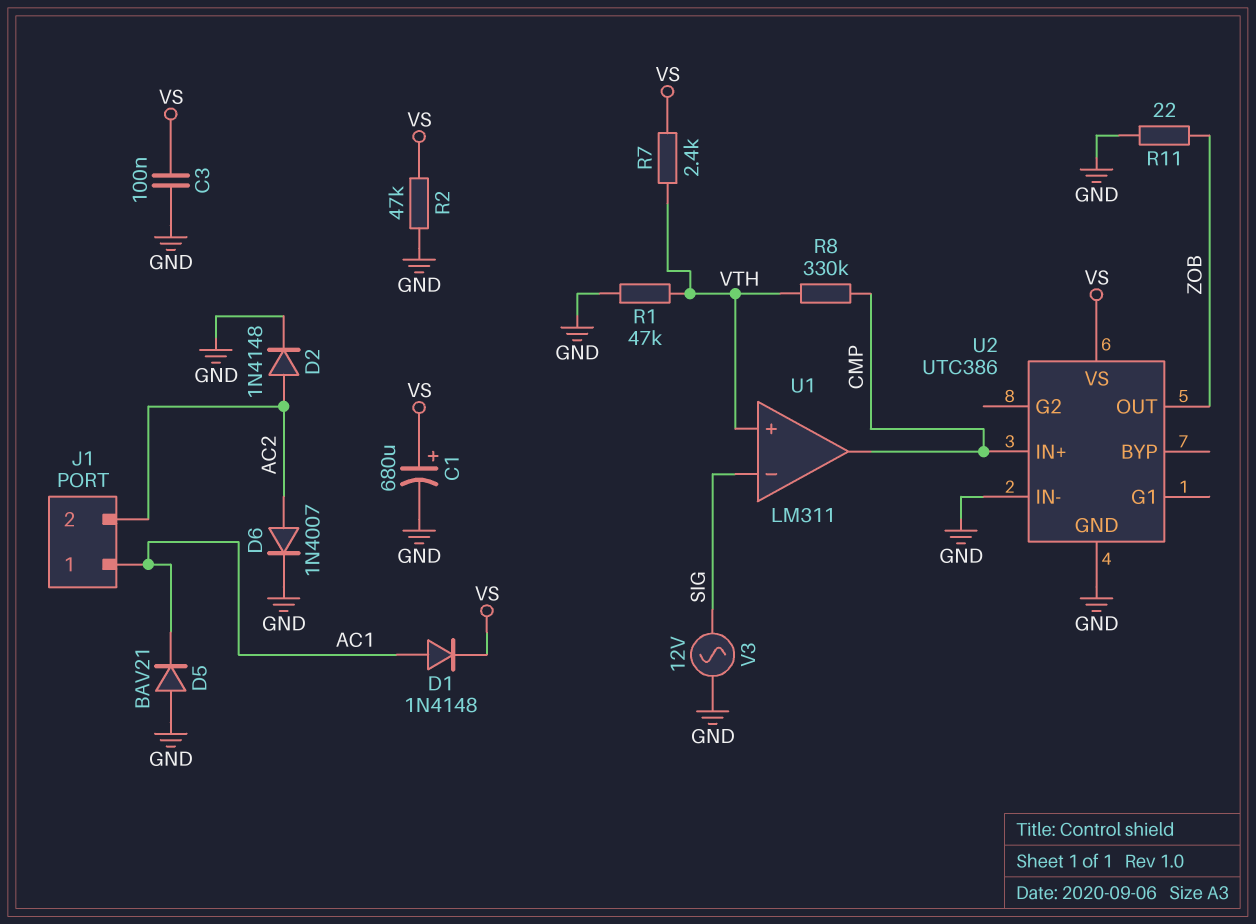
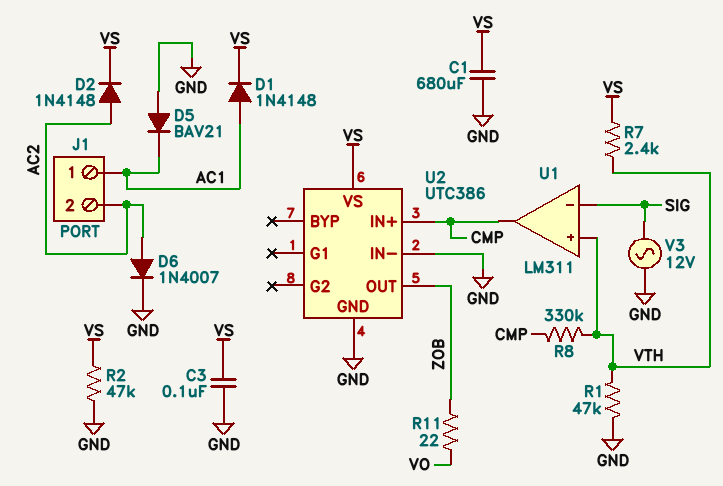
C1: 680uF (plus VS, minus GND) -> 680uF (GND, VS)
D2: diode 1N4148 (A AC2, K GND) -> diode 1N4148 (A AC2, K VS)
R11: 22 (GND, ZOB) -> 22 (VO, ZOB)

